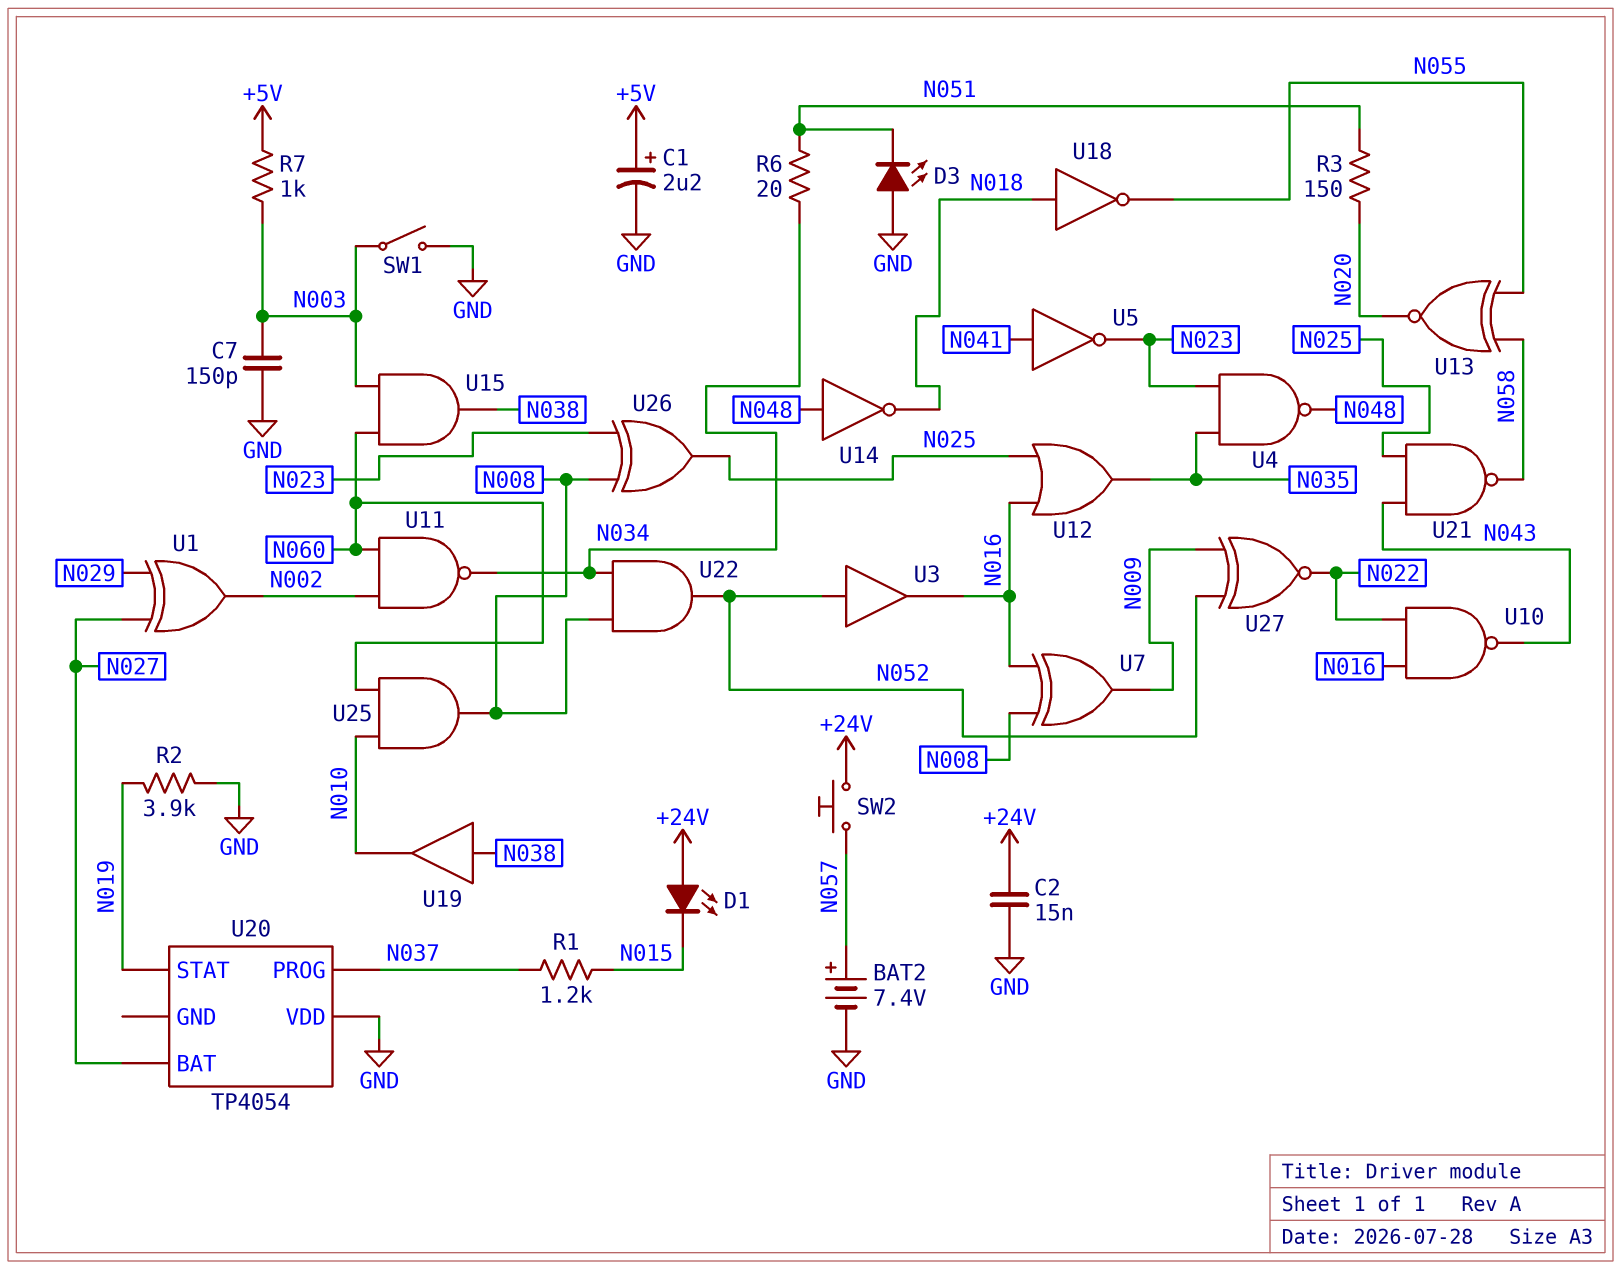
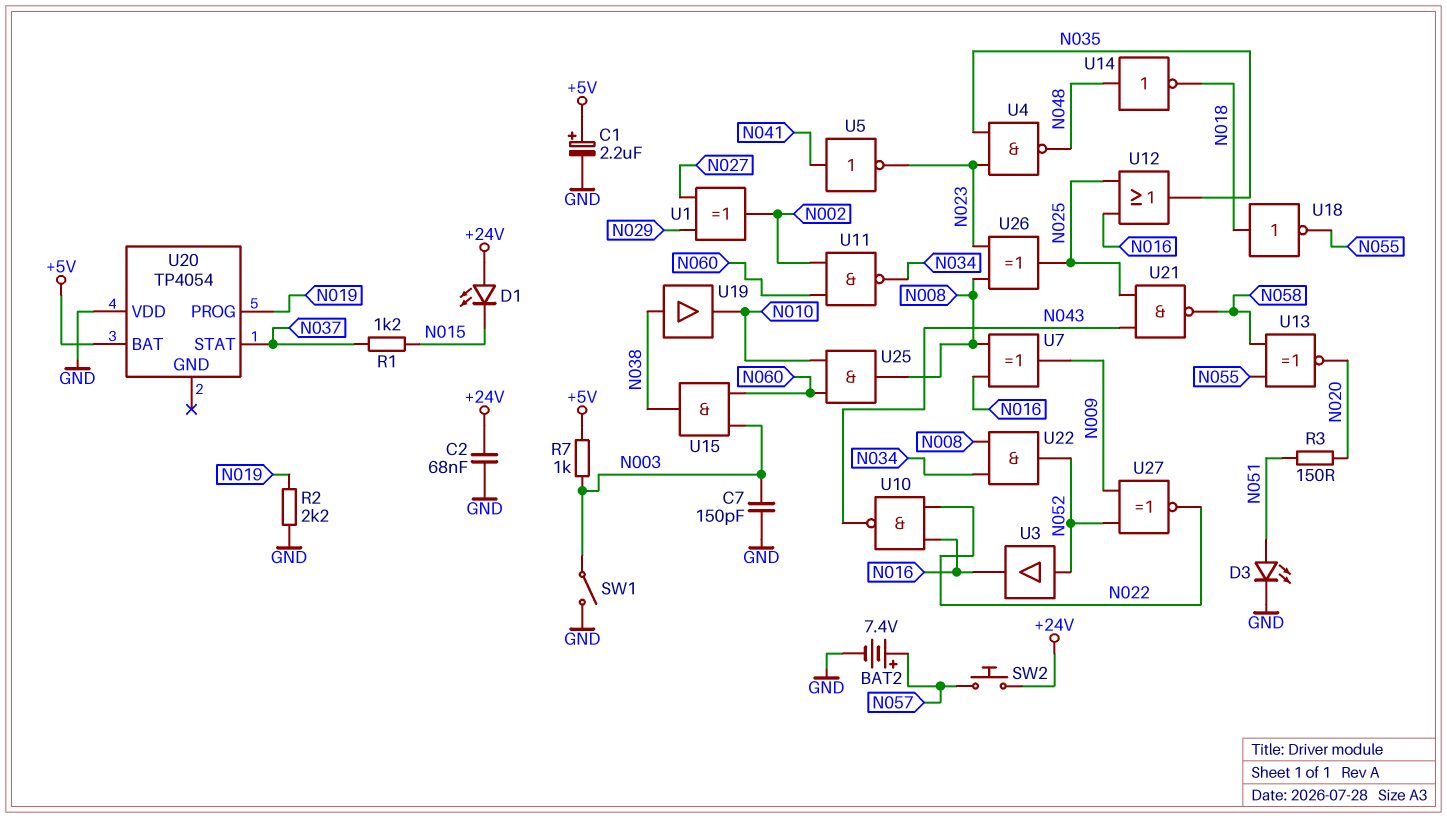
C2: 15nF (+24V, GND) -> 68nF (+24V, GND)
D3: LED (A GND, K N051) -> LED (A N051, K GND)
R2: 3.9k (GND, N019) -> 2.2k (GND, N019)
R6: 20 (N034, N051) -> none
U20 pin BAT: N027 -> +5V
U20 pin PROG: N037 -> N019
U20 pin STAT: N019 -> N037

